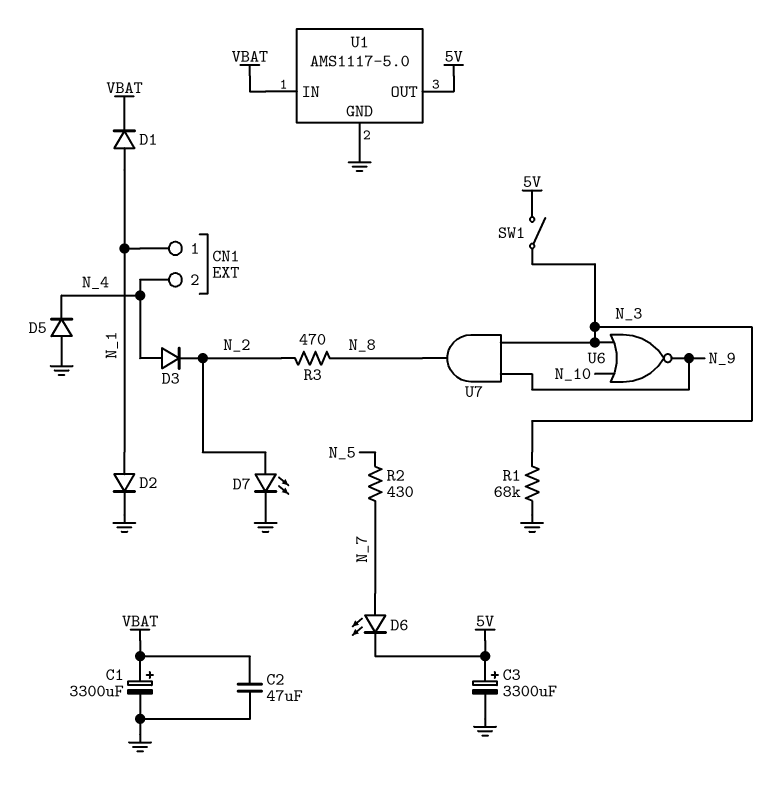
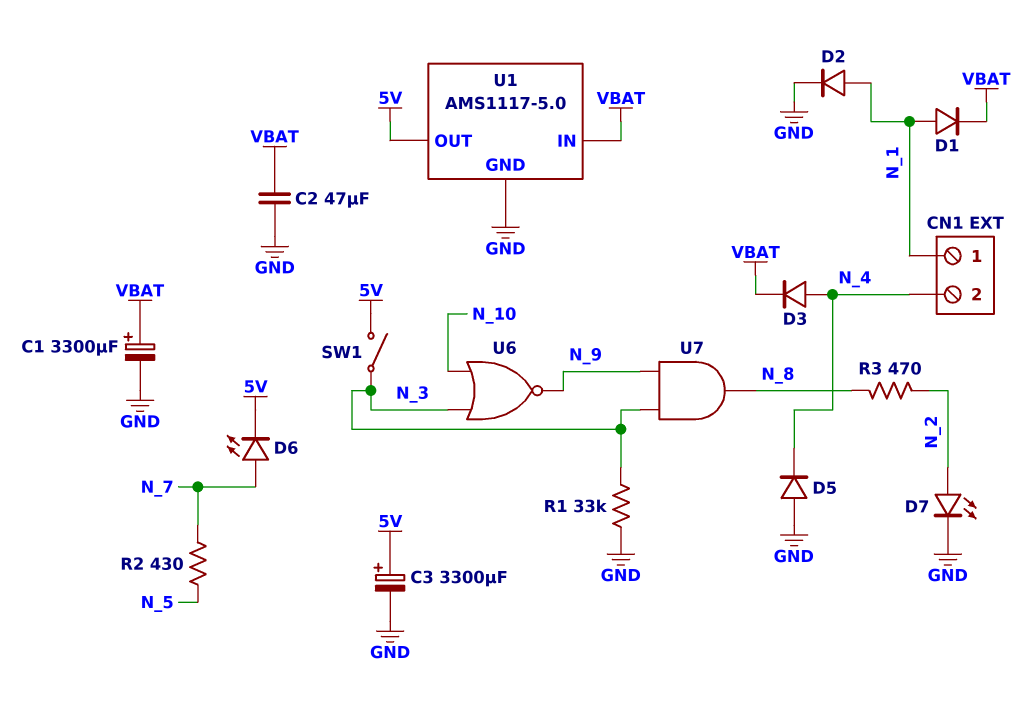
D3: diode (A N_4, K N_2) -> diode (A N_4, K VBAT)
R1: 68k (GND, N_3) -> 33k (GND, N_3)

